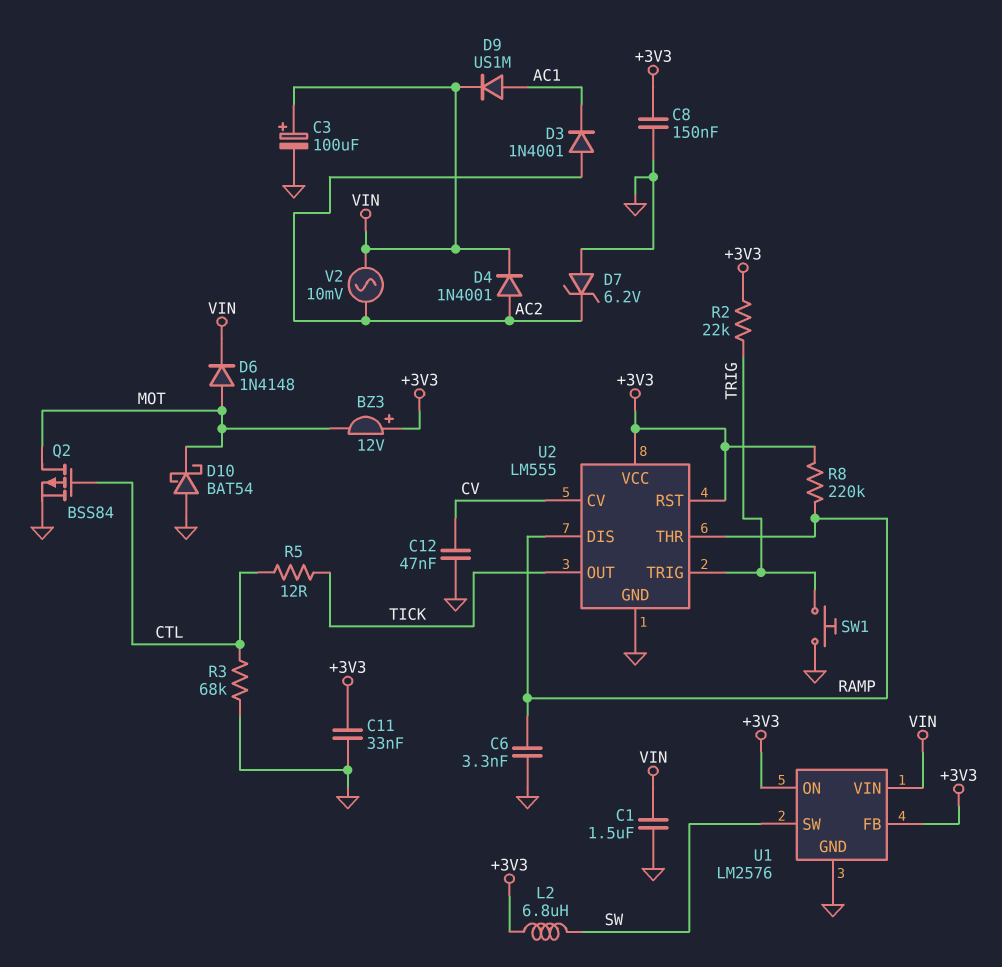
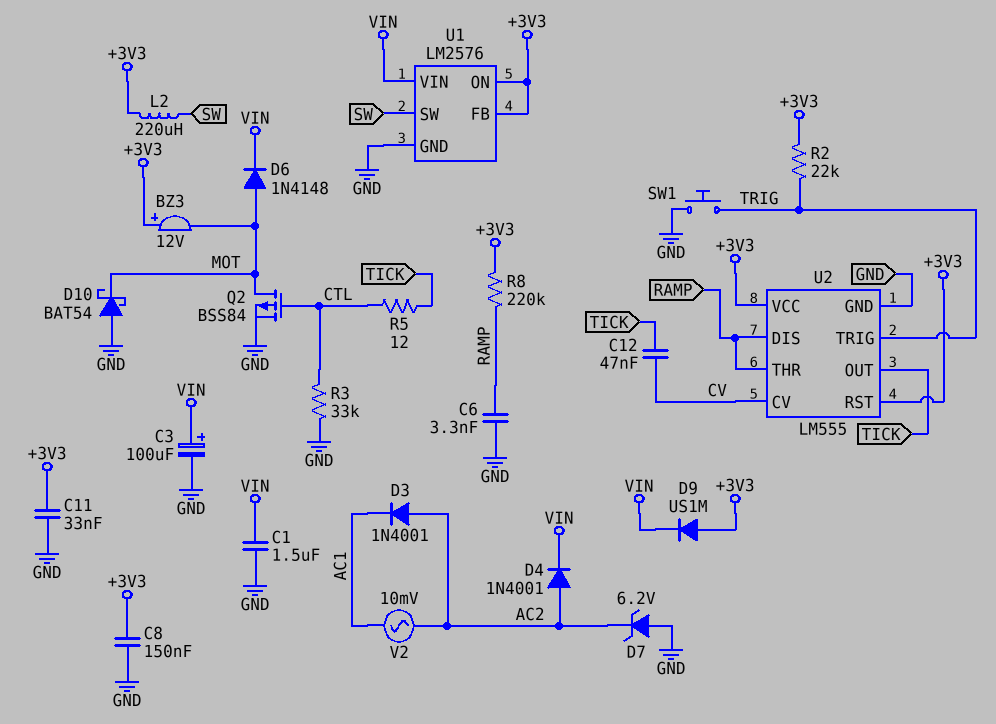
C12: 47nF (CV, GND) -> 47nF (CV, TICK)
D9: diode US1M (A AC1, K VIN) -> diode US1M (A +3V3, K VIN)
L2: 6.8uH (+3V3, SW) -> 220uH (+3V3, SW)
R3: 68k (CTL, GND) -> 33k (CTL, GND)
V2: AC 10mV (AC2, VIN) -> AC 10mV (AC1, AC2)

